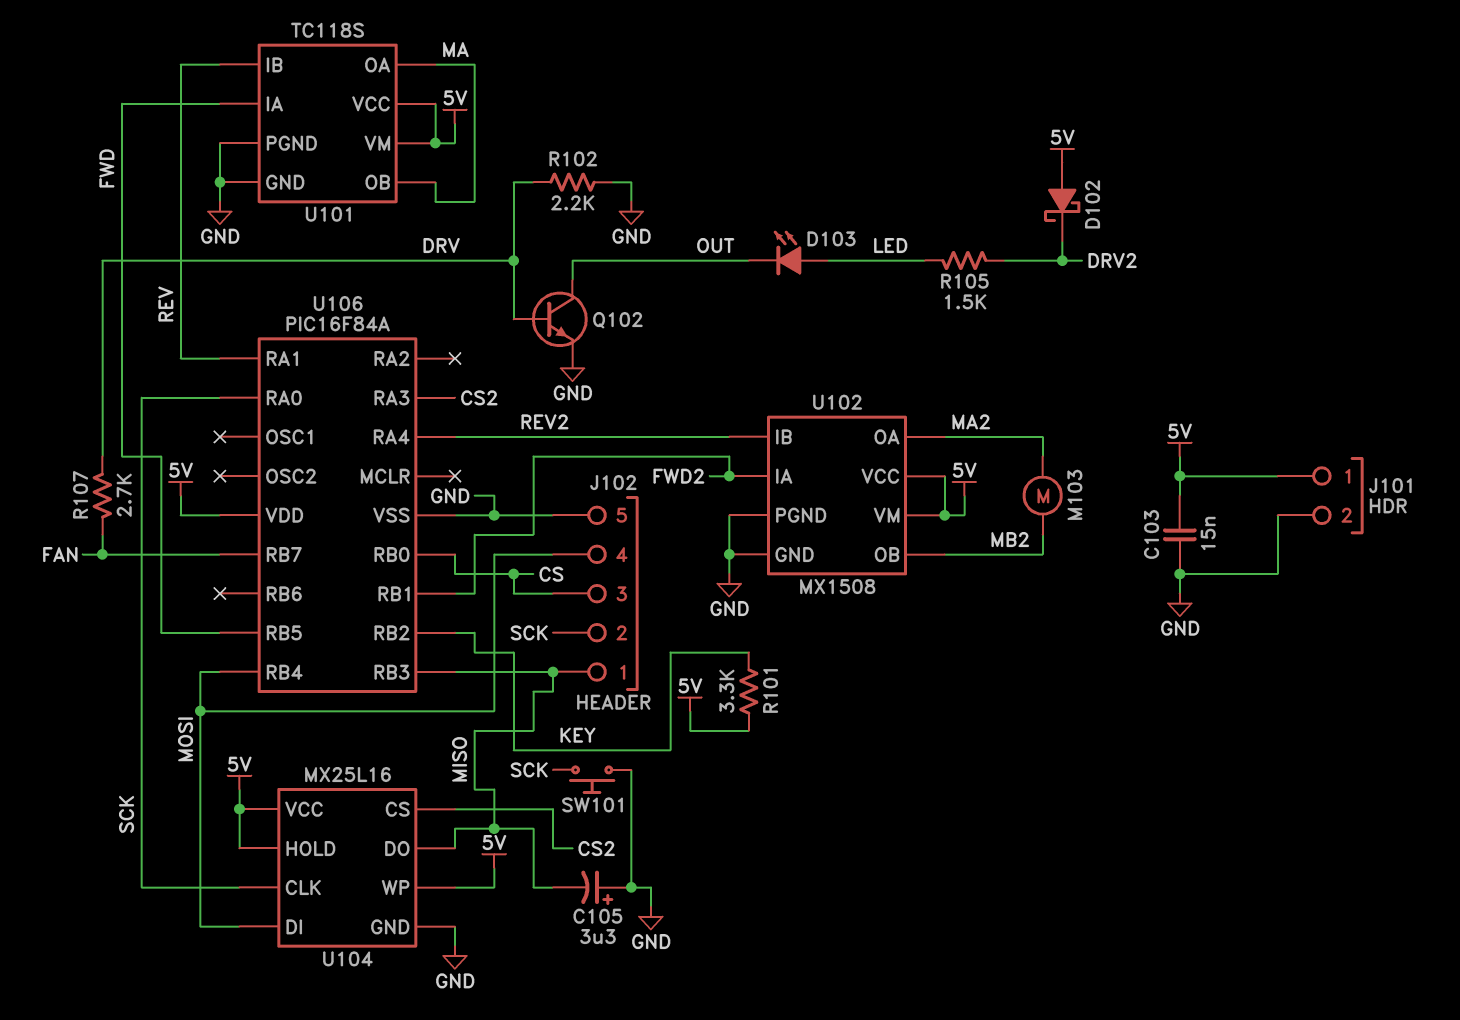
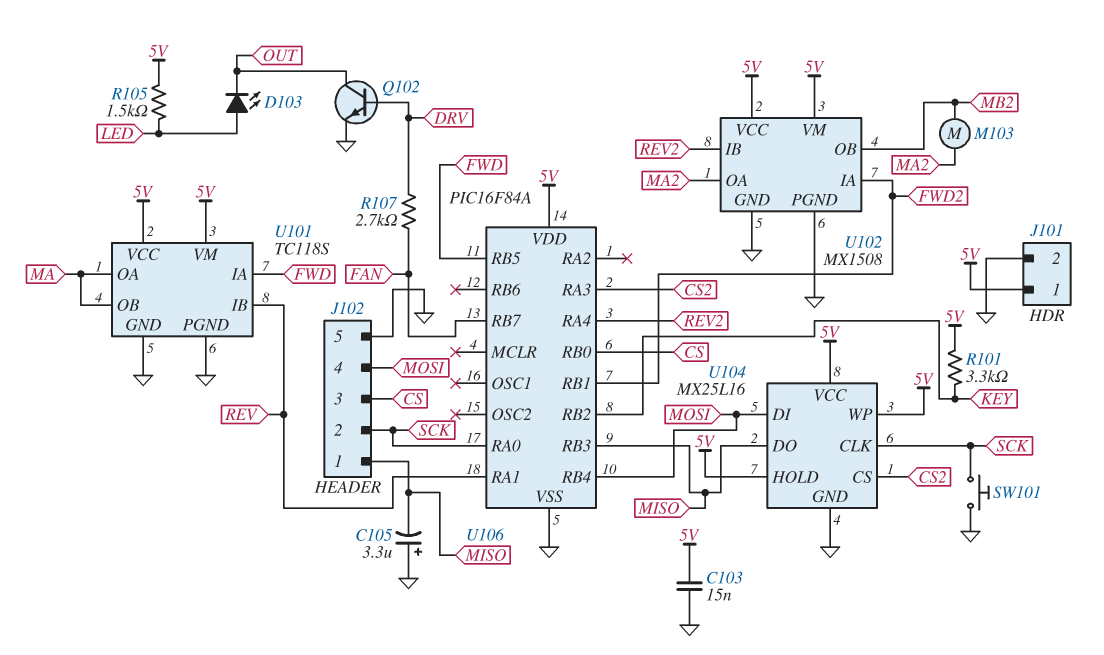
D102: schottky (A 5V, K DRV2) -> none
R102: 2.2k (DRV, GND) -> none
R105: 1.5k (DRV2, LED) -> 1.5k (5V, LED)

